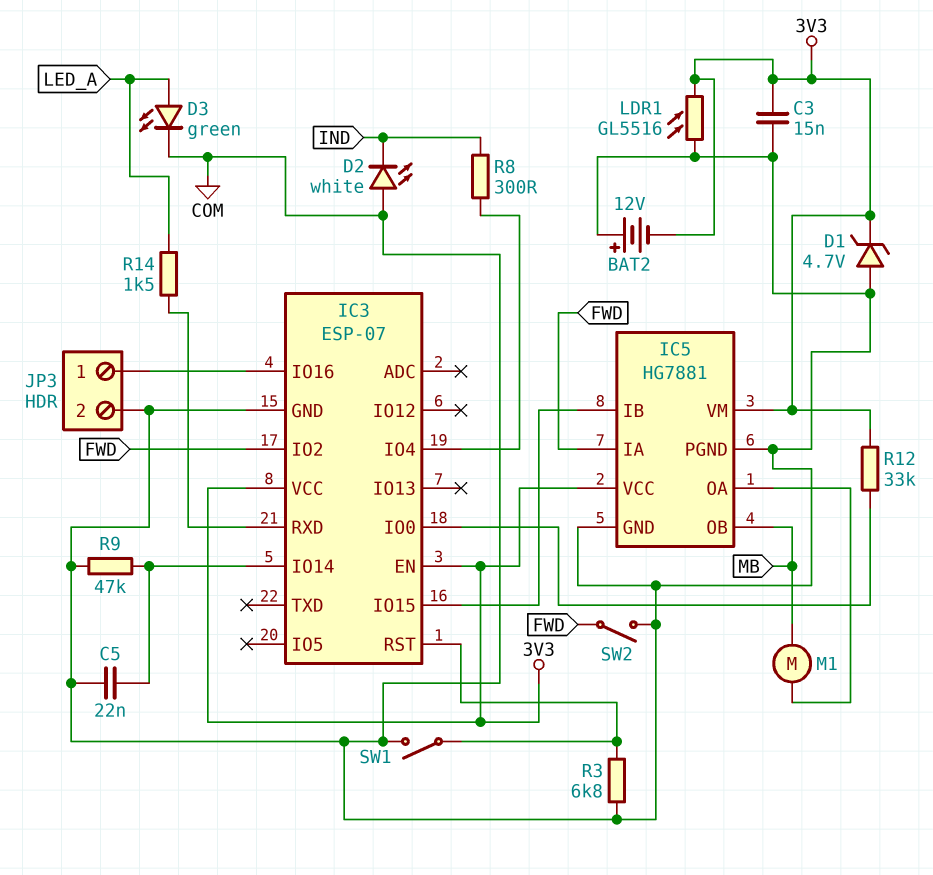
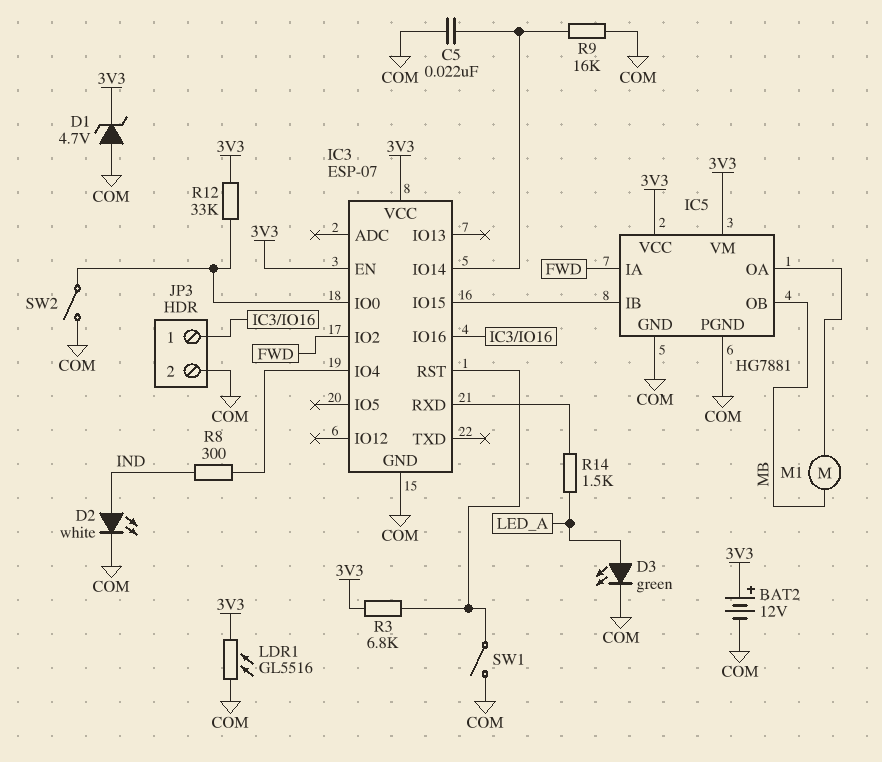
BAT2: 12V (plus COM, minus 3V3) -> 12V (plus 3V3, minus COM)
C3: 15nF (3V3, COM) -> none
D2: LED white (A COM, K IND) -> LED white (A IND, K COM)
R3: 6.8k (COM, IC3/RST) -> 6.8k (3V3, IC3/RST)
R9: 47k (COM, IC3/IO14) -> 16k (COM, IC3/IO14)
SW2: switch (COM, FWD) -> switch (COM, IC3/IO0)

